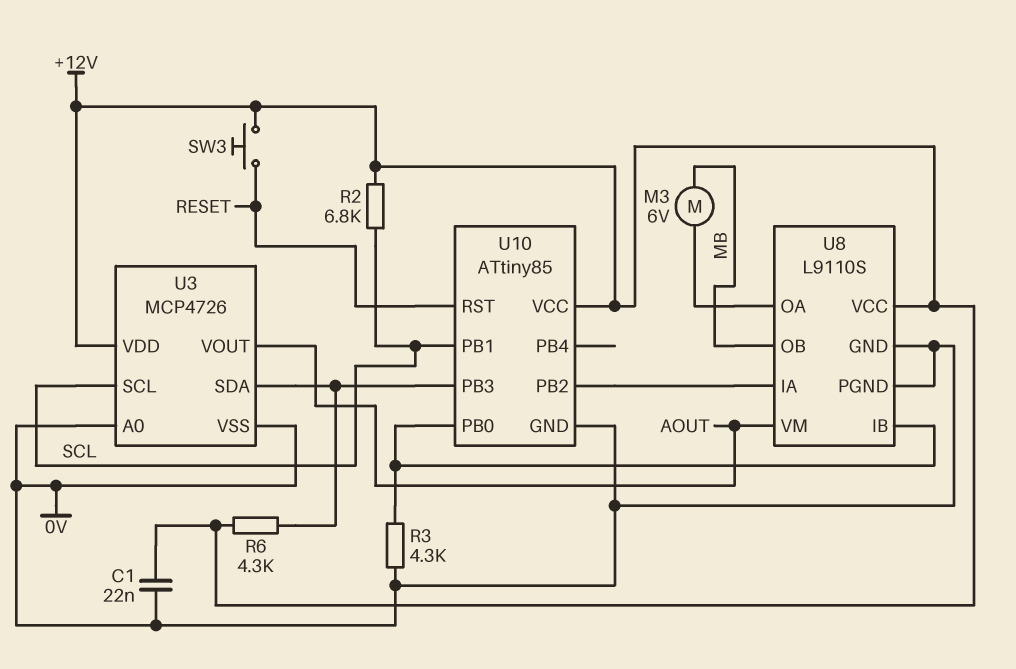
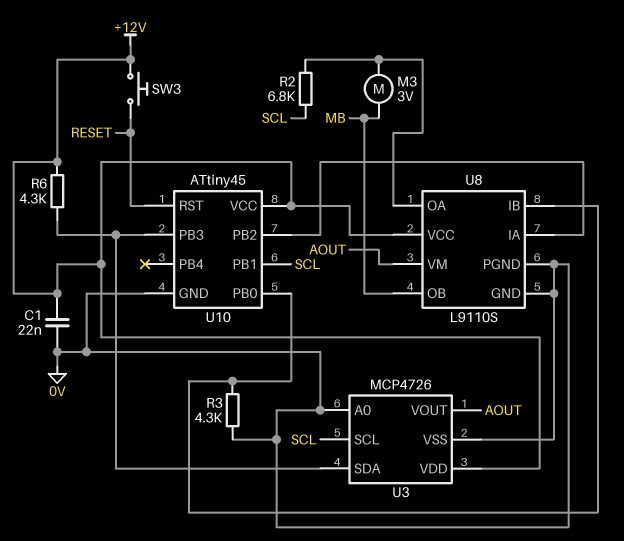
M3: motor 6V (MB, U8/OA) -> motor 3V (MB, U8/OA)
R2: 6.8k (+12V, SCL) -> 6.8k (SCL, U8/OA)
U10: ATtiny85 -> ATtiny45

